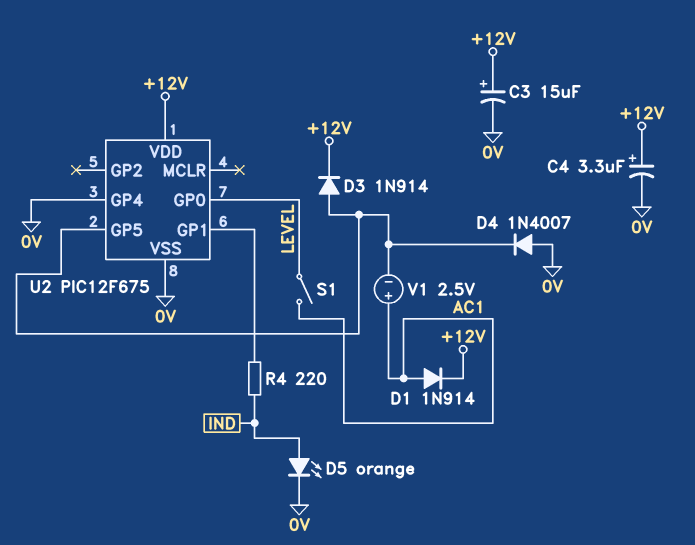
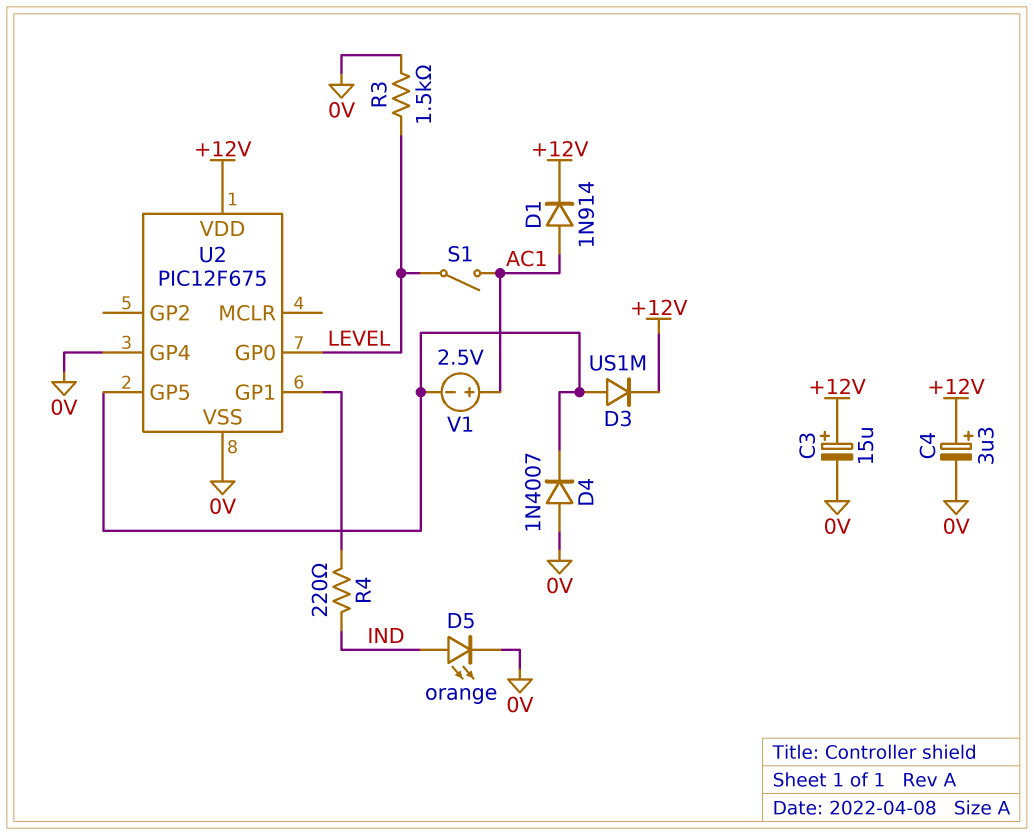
D3: diode 1N914 (A U2/GP5, K +12V) -> diode US1M (A U2/GP5, K +12V)
R3: none -> 1.5k (0V, LEVEL)

